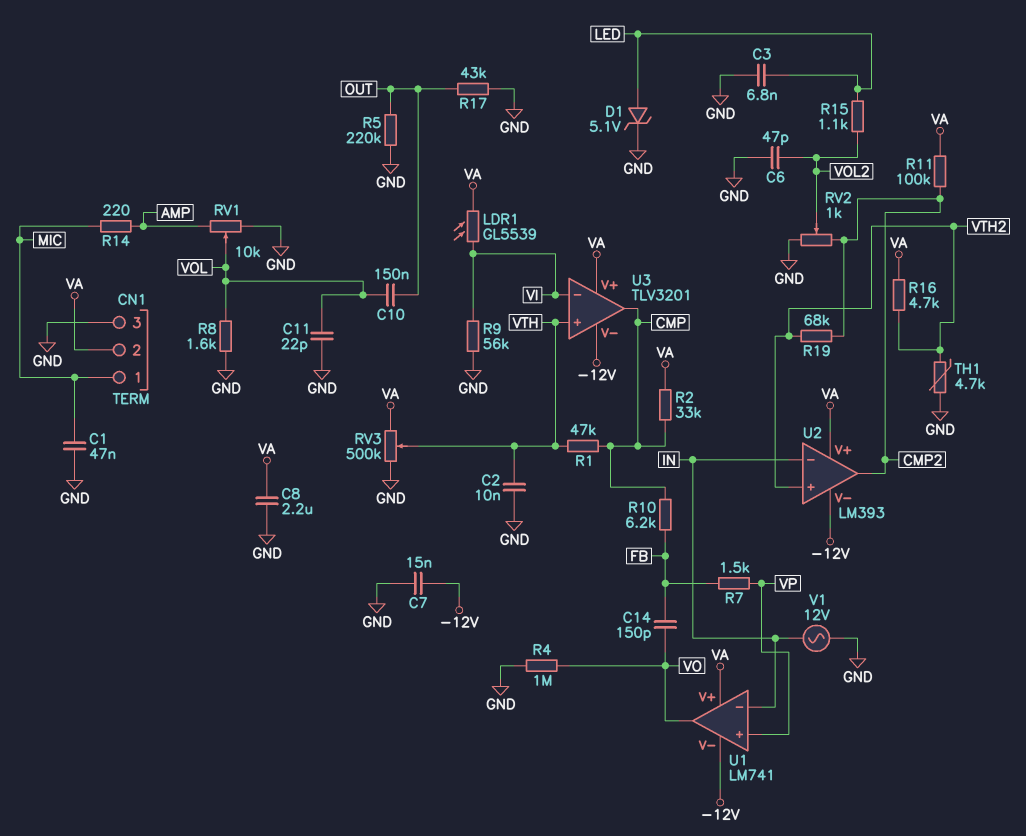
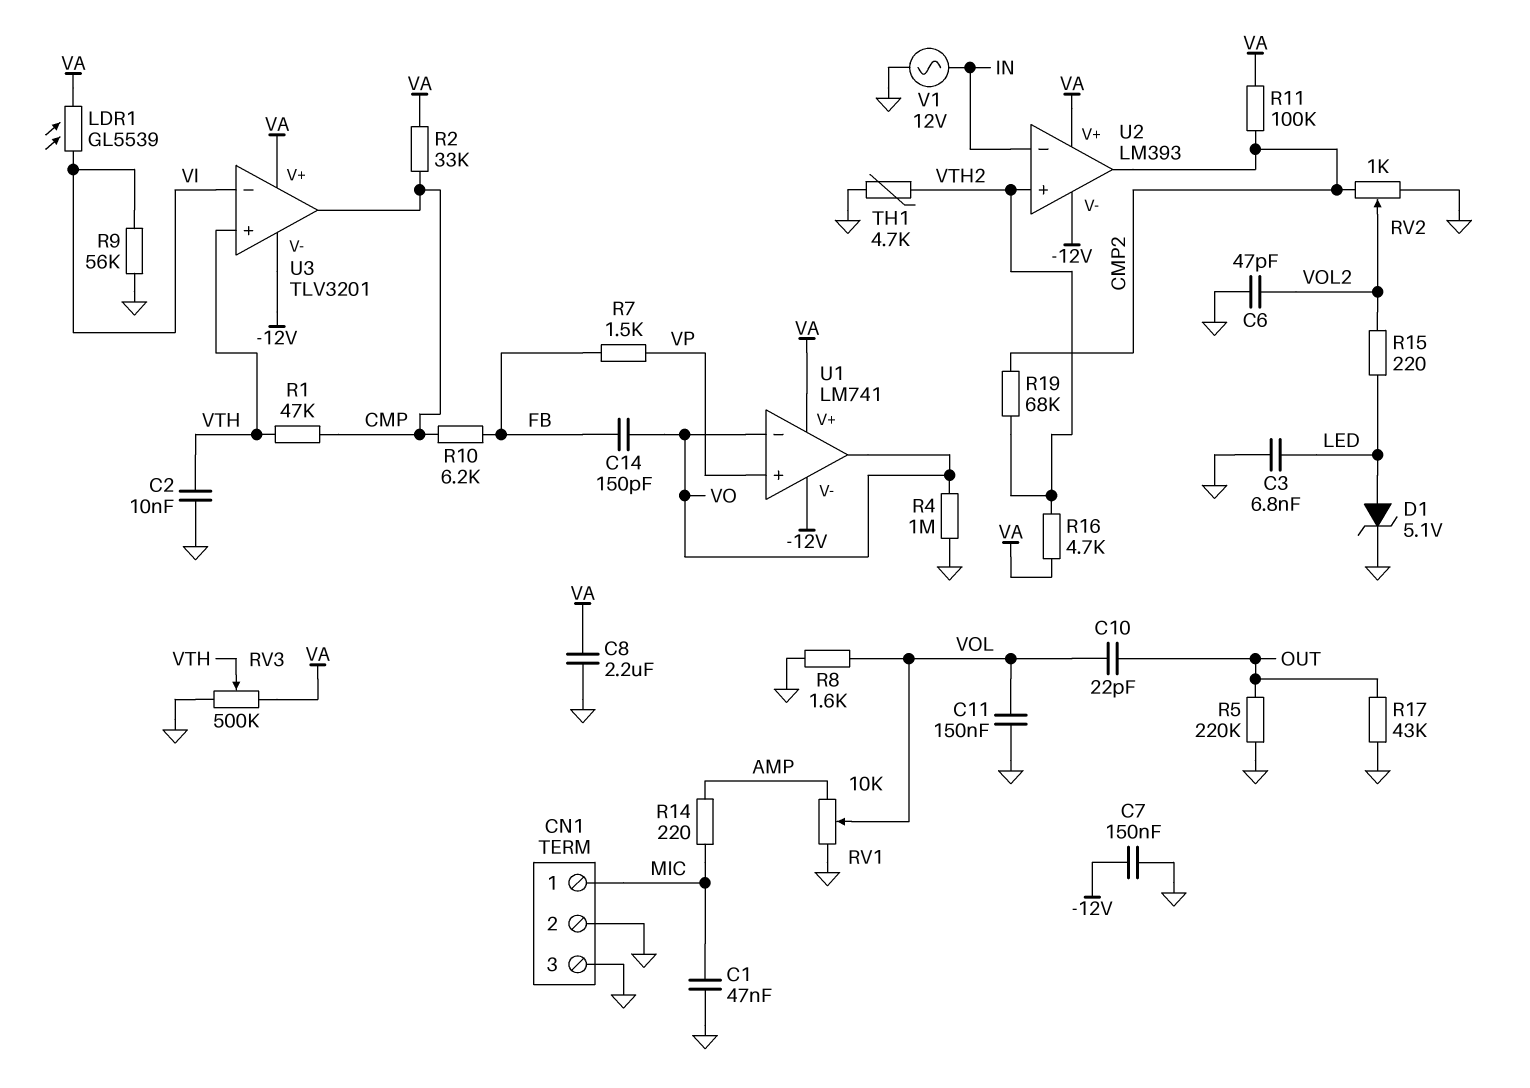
C7: 15nF (-12V, GND) -> 150nF (-12V, GND)
C10: 150nF (OUT, VOL) -> 22pF (OUT, VOL)
C11: 22pF (GND, VOL) -> 150nF (GND, VOL)
CN1 pin 2: VA -> GND
R15: 1.1k (LED, VOL2) -> 220 (LED, VOL2)
U1 pin in-: IN -> VO

